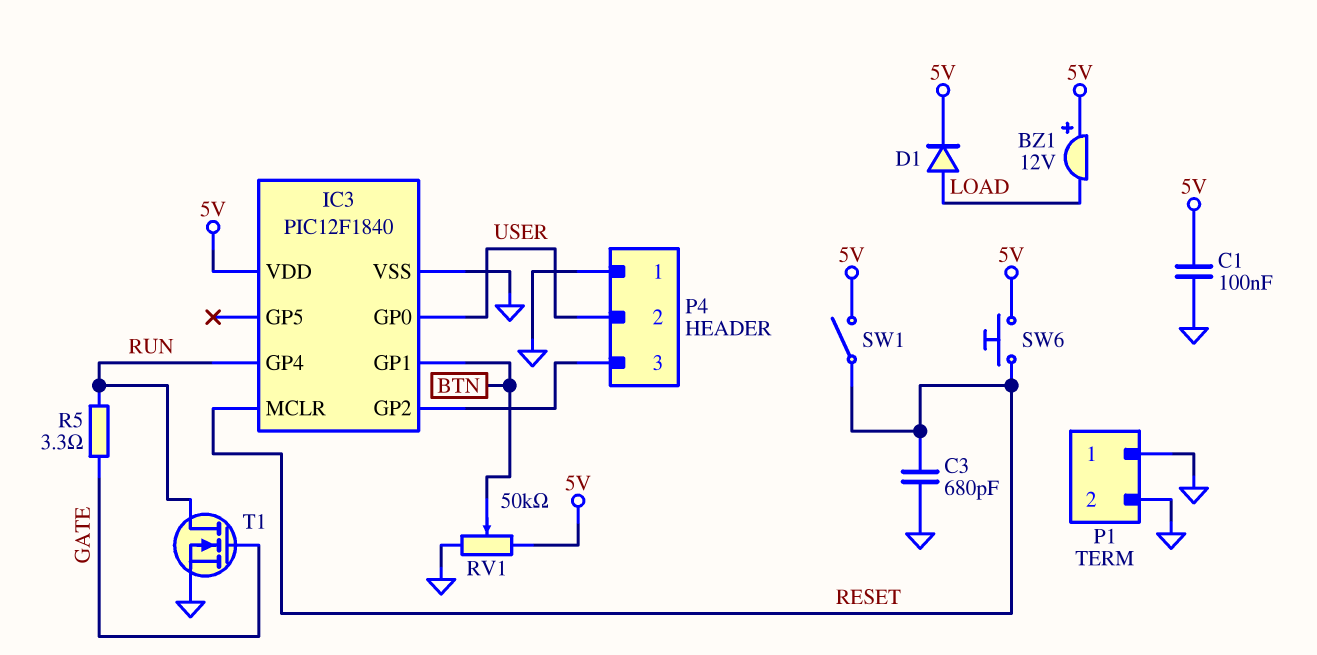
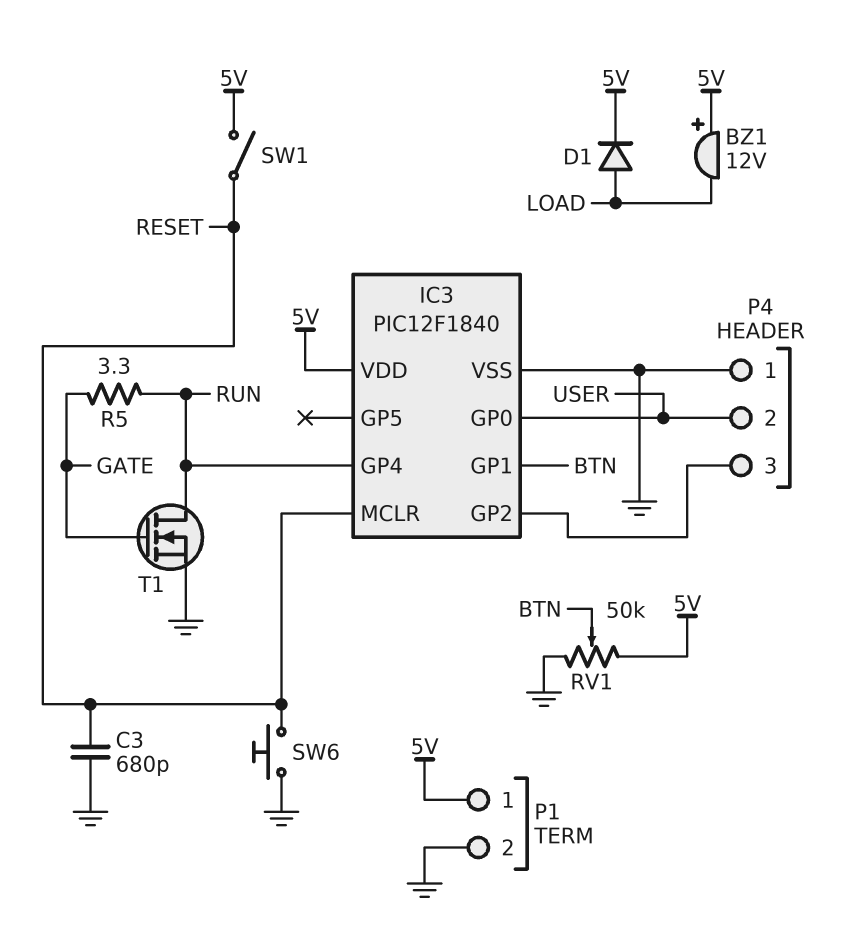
C1: 100nF (5V, GND) -> none
P1 pin 1: GND -> 5V
SW6: button (5V, RESET) -> button (GND, RESET)

